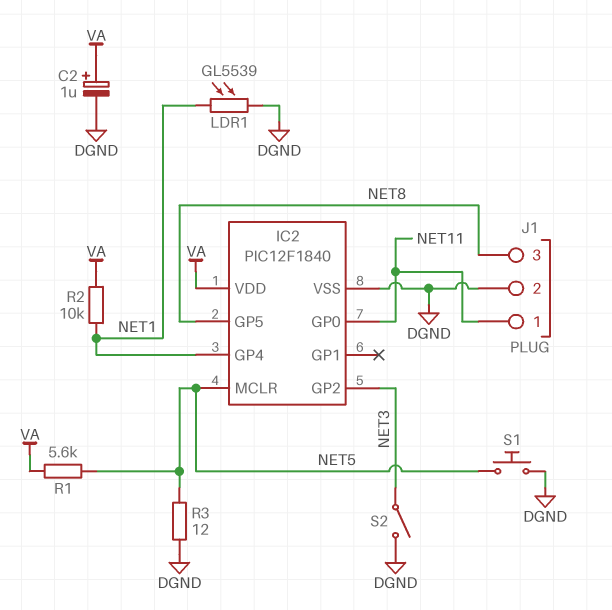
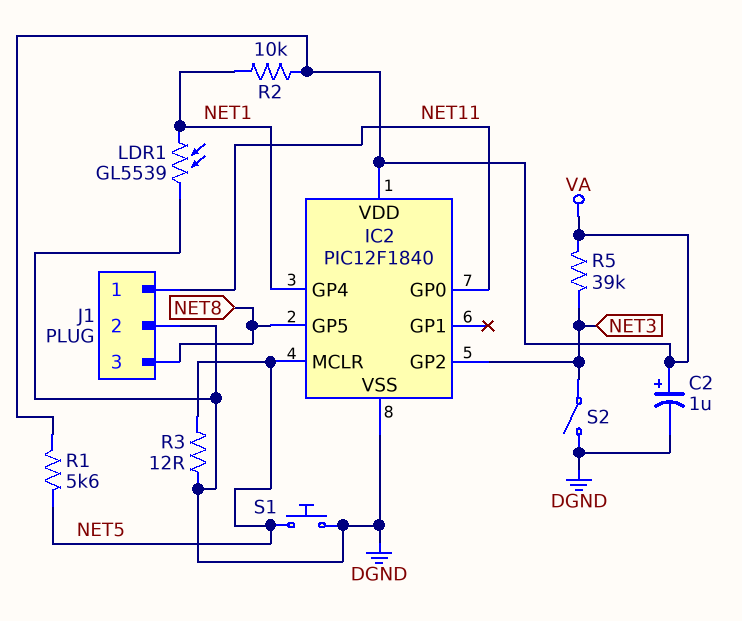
R5: none -> 39k (NET3, VA)

